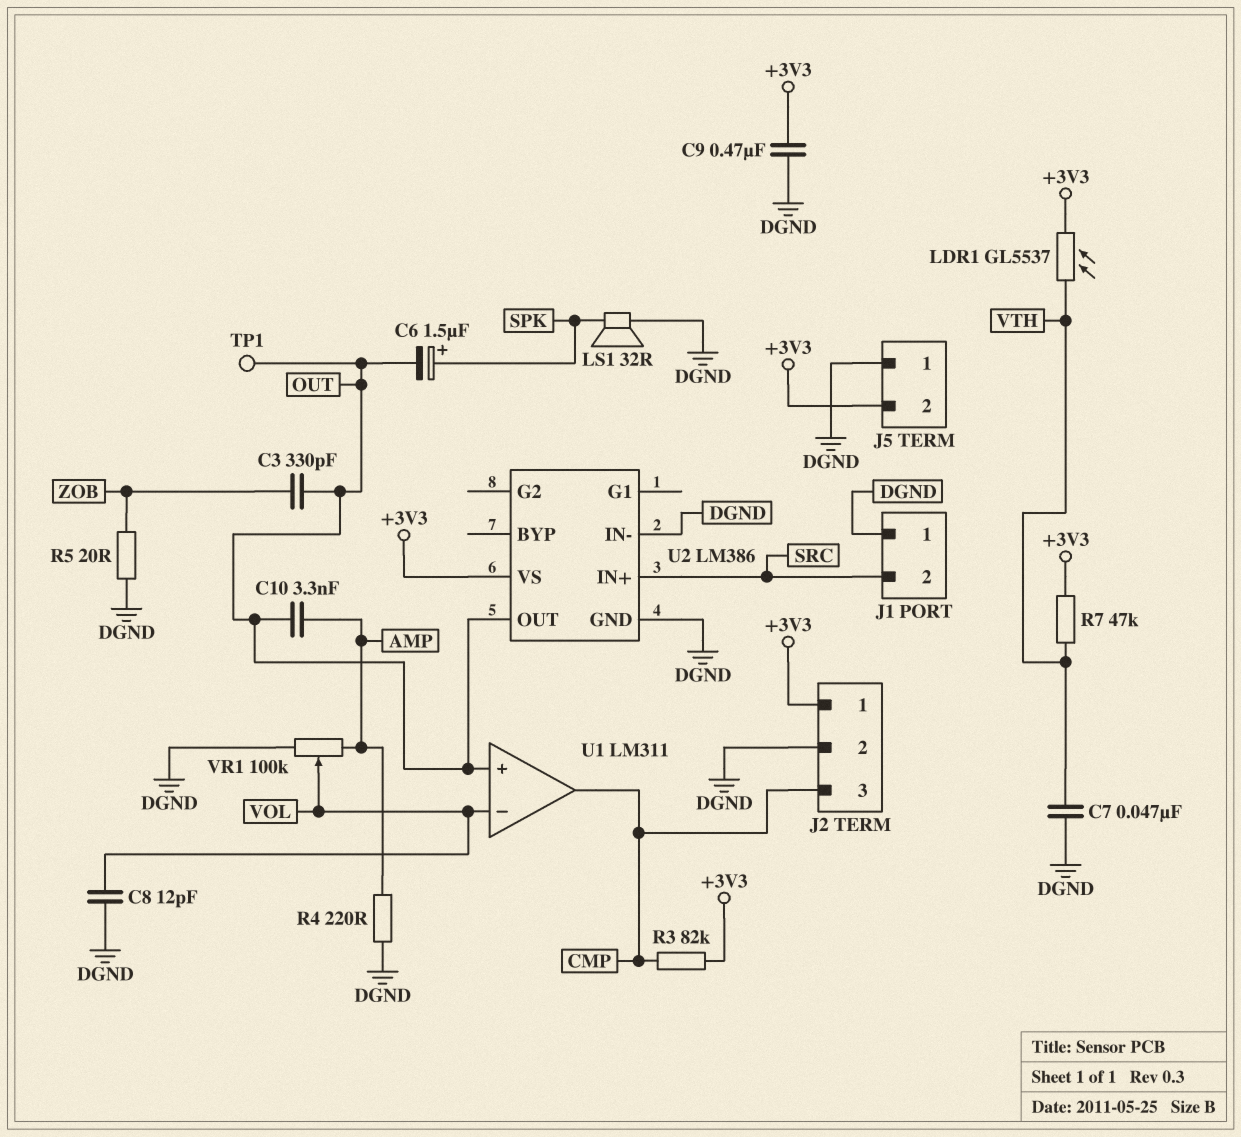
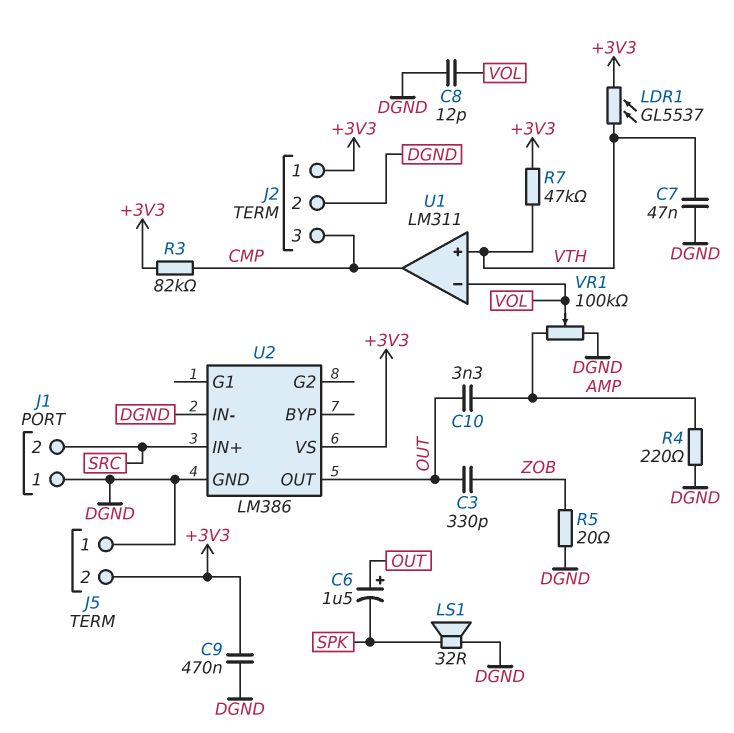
C6: 1.5uF (plus SPK, minus OUT) -> 1.5uF (plus OUT, minus SPK)
TP1: test point (OUT) -> none
U1 pin in+: OUT -> VTH

